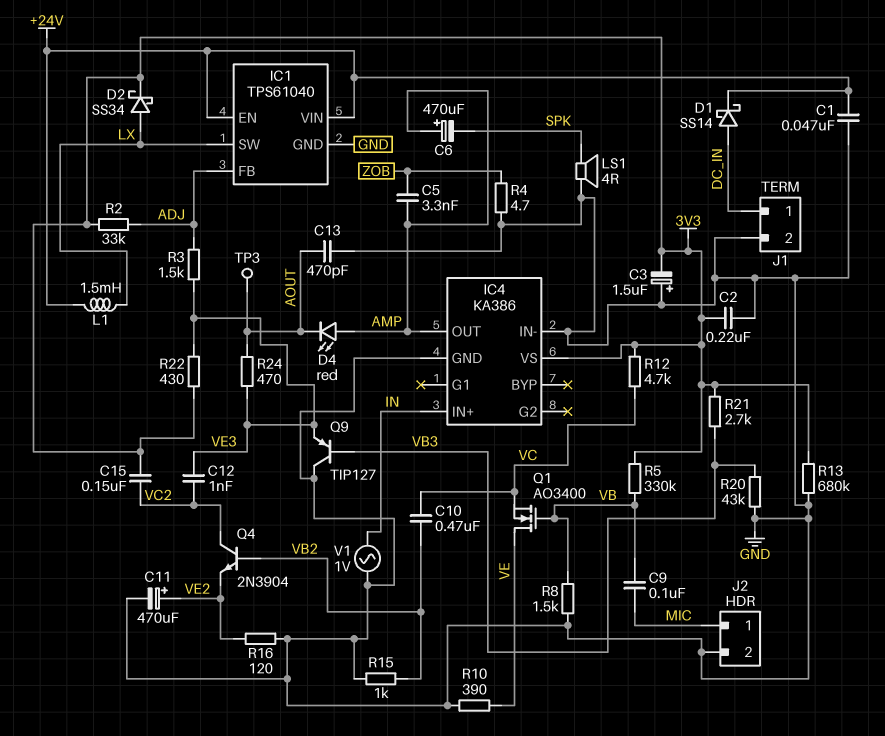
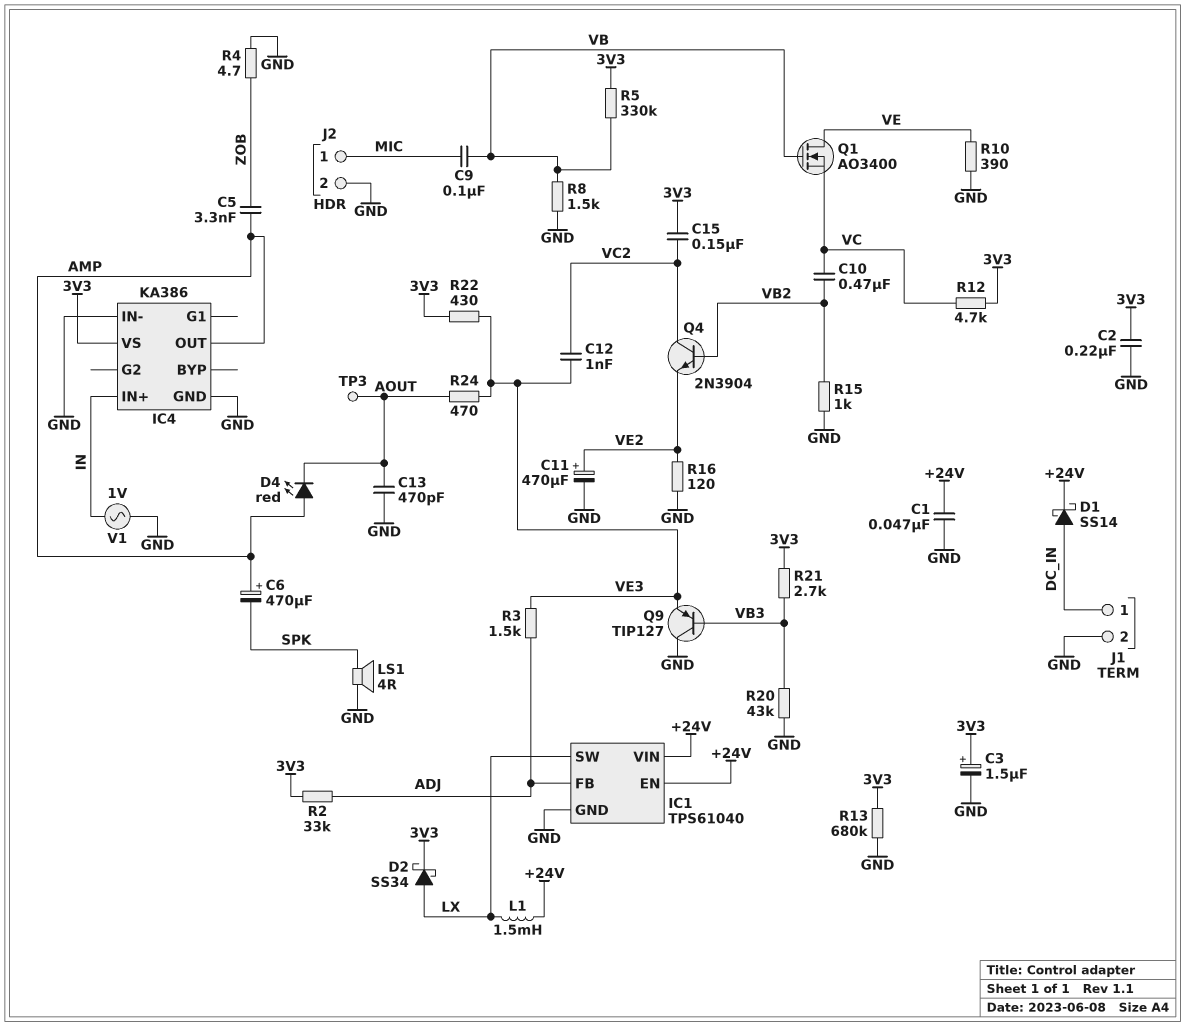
C3: 1.5uF (plus GND, minus 3V3) -> 1.5uF (plus 3V3, minus GND)

